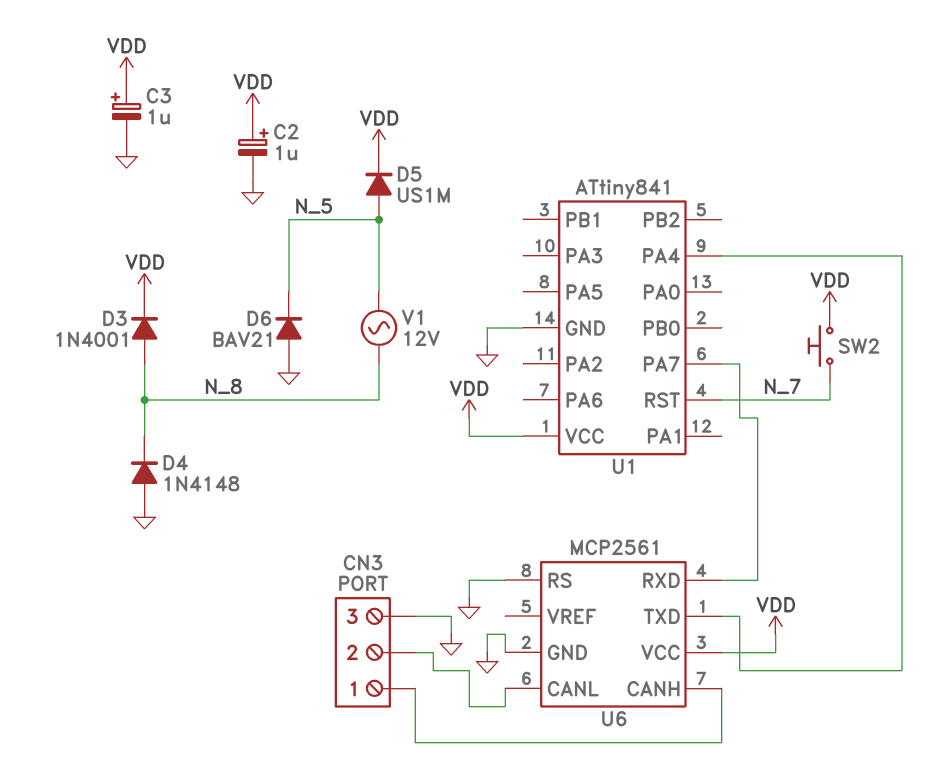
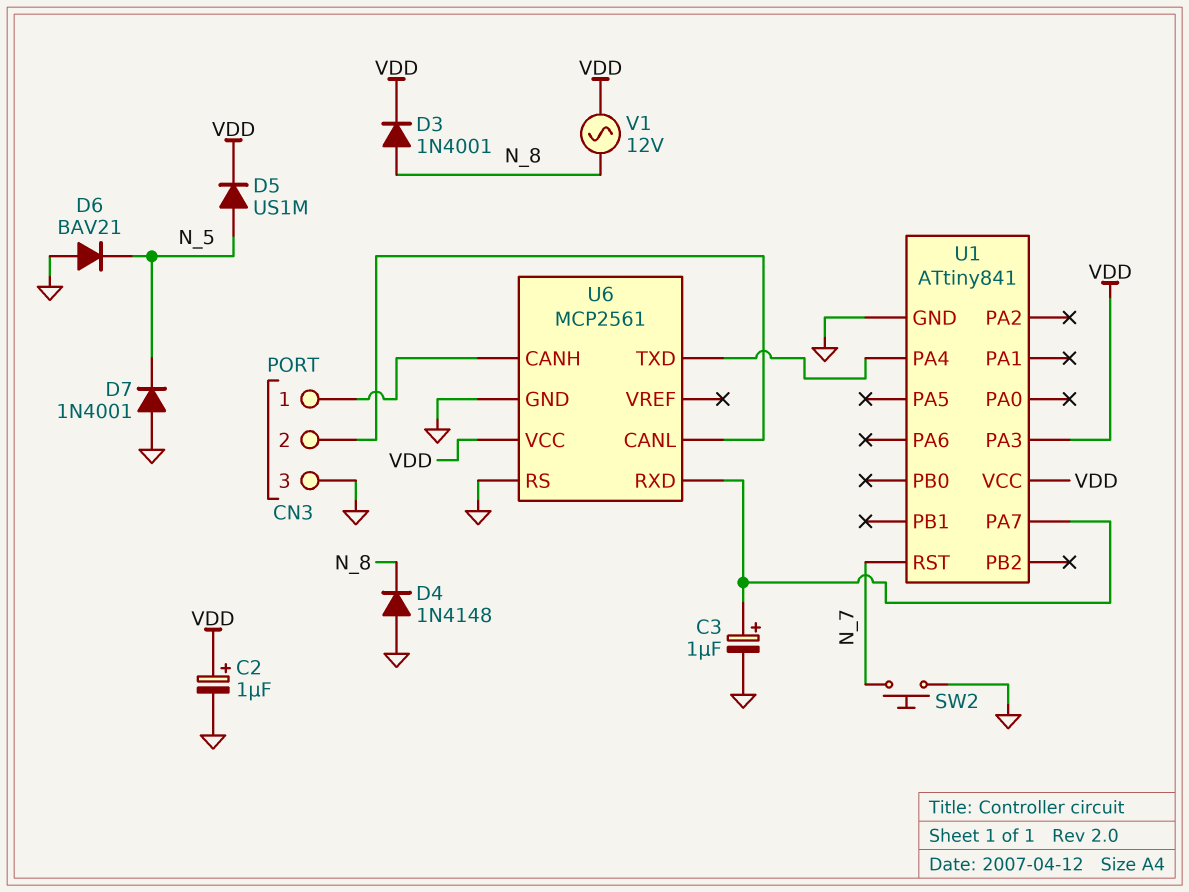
C3: 1uF (plus VDD, minus GND) -> 1uF (plus U1/PA7, minus GND)
D7: none -> diode 1N4001 (A GND, K N_5)
SW2: button (N_7, VDD) -> button (GND, N_7)
U1 pin PA3: none -> VDD
V1: AC 12V (N_5, N_8) -> AC 12V (N_8, VDD)

